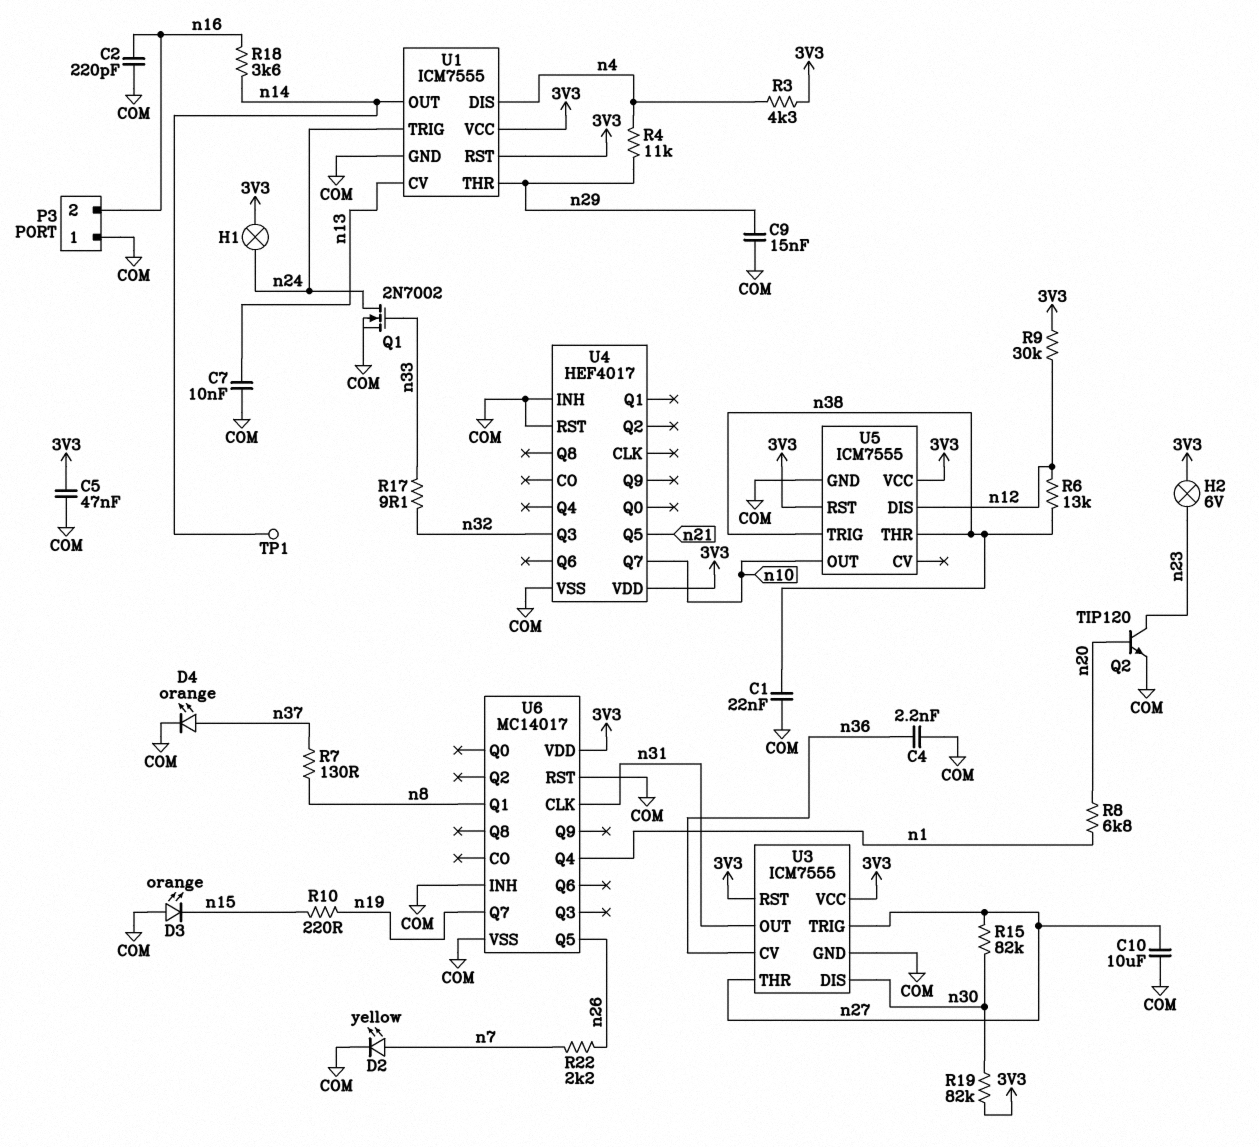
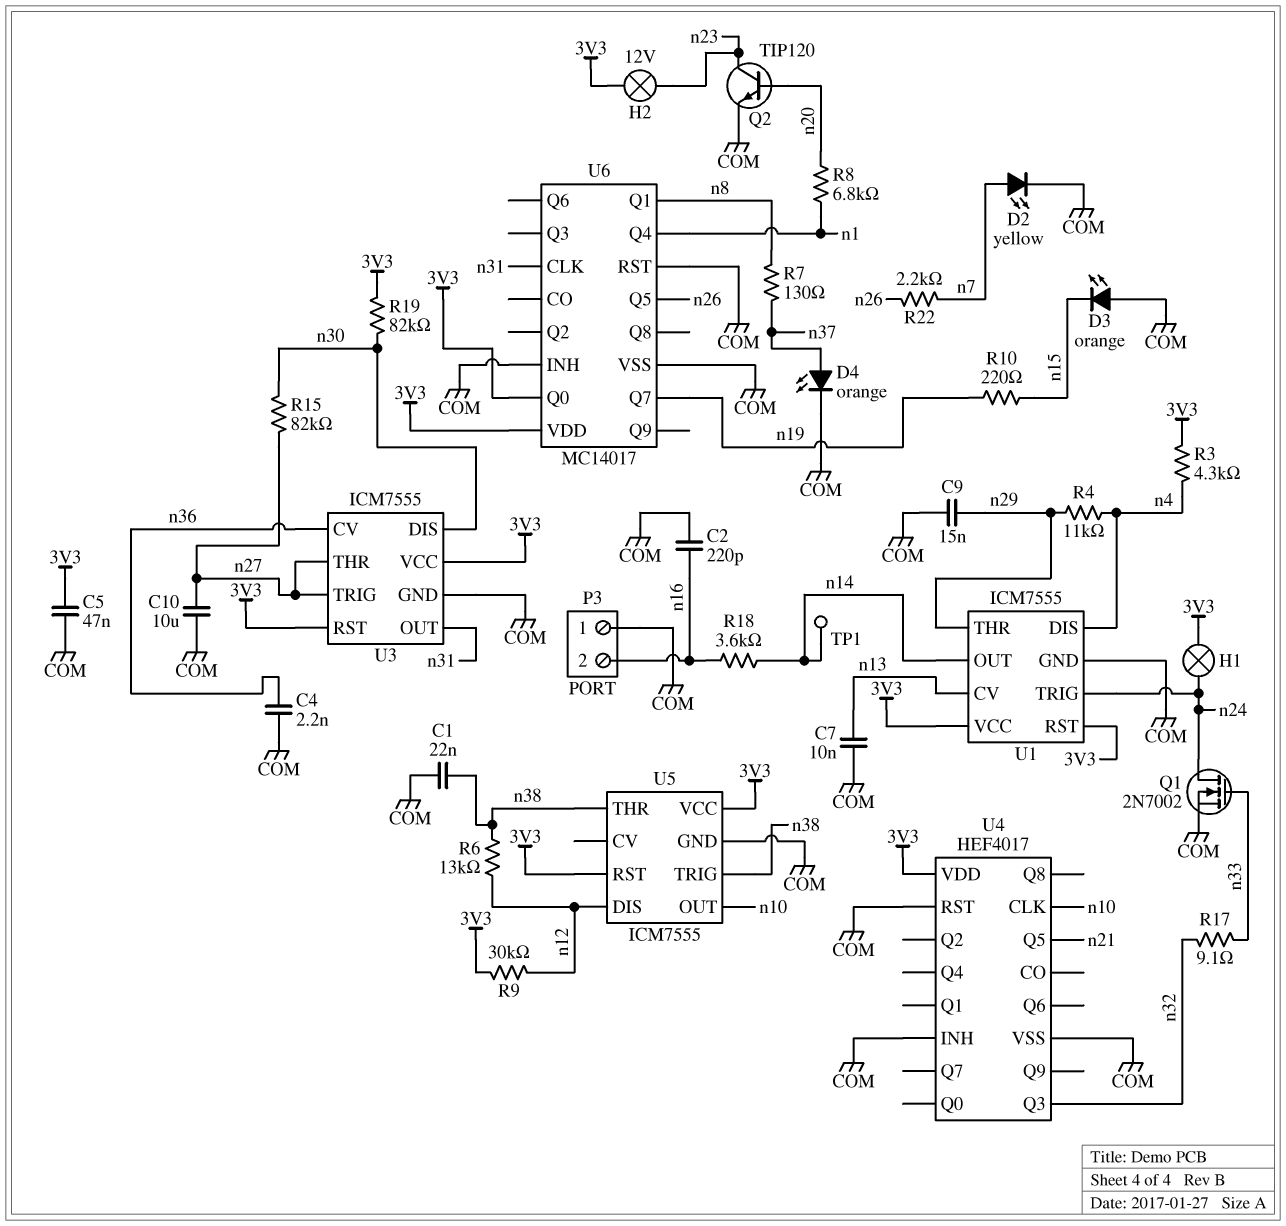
H2: lamp 6V (3V3, n23) -> lamp 12V (3V3, n23)
U4 pin CLK: none -> n10
U4 pin Q7: n10 -> none
U6 pin Q0: none -> 3V3

